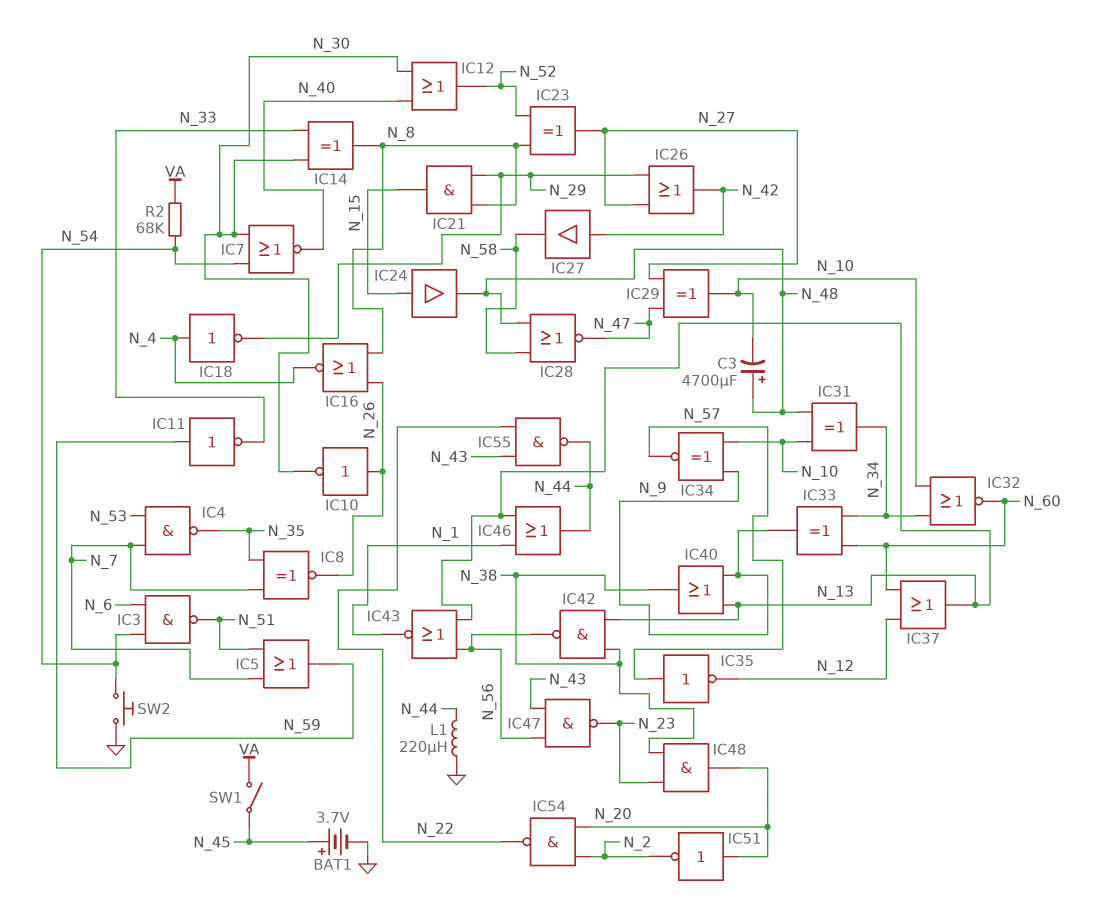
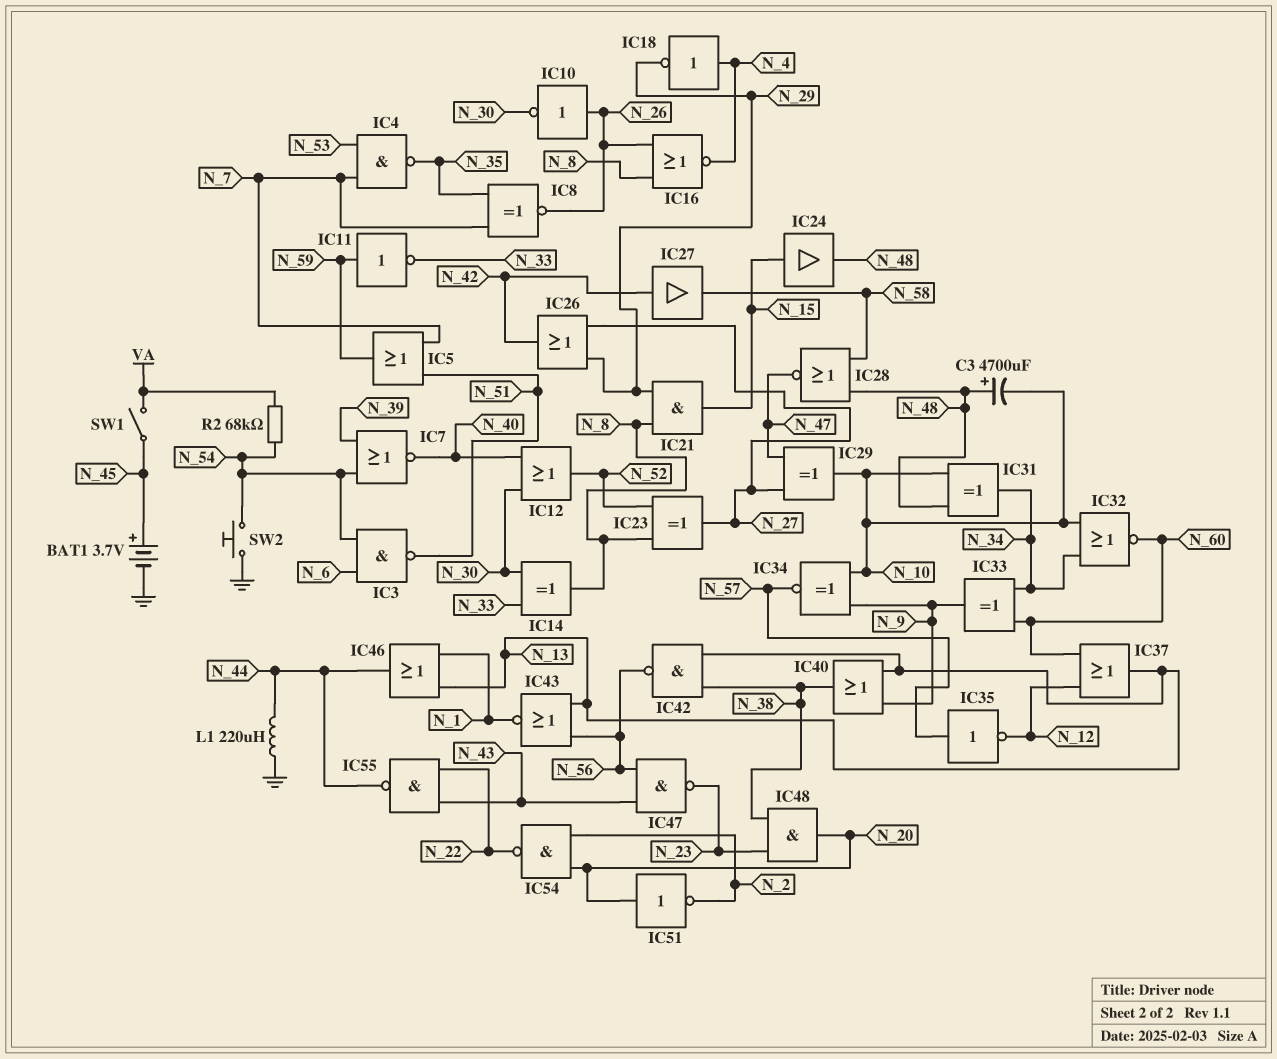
IC7: NOR (in N_30, in N_54, out N_40) -> NOR (in N_39, in N_54, out N_40)

